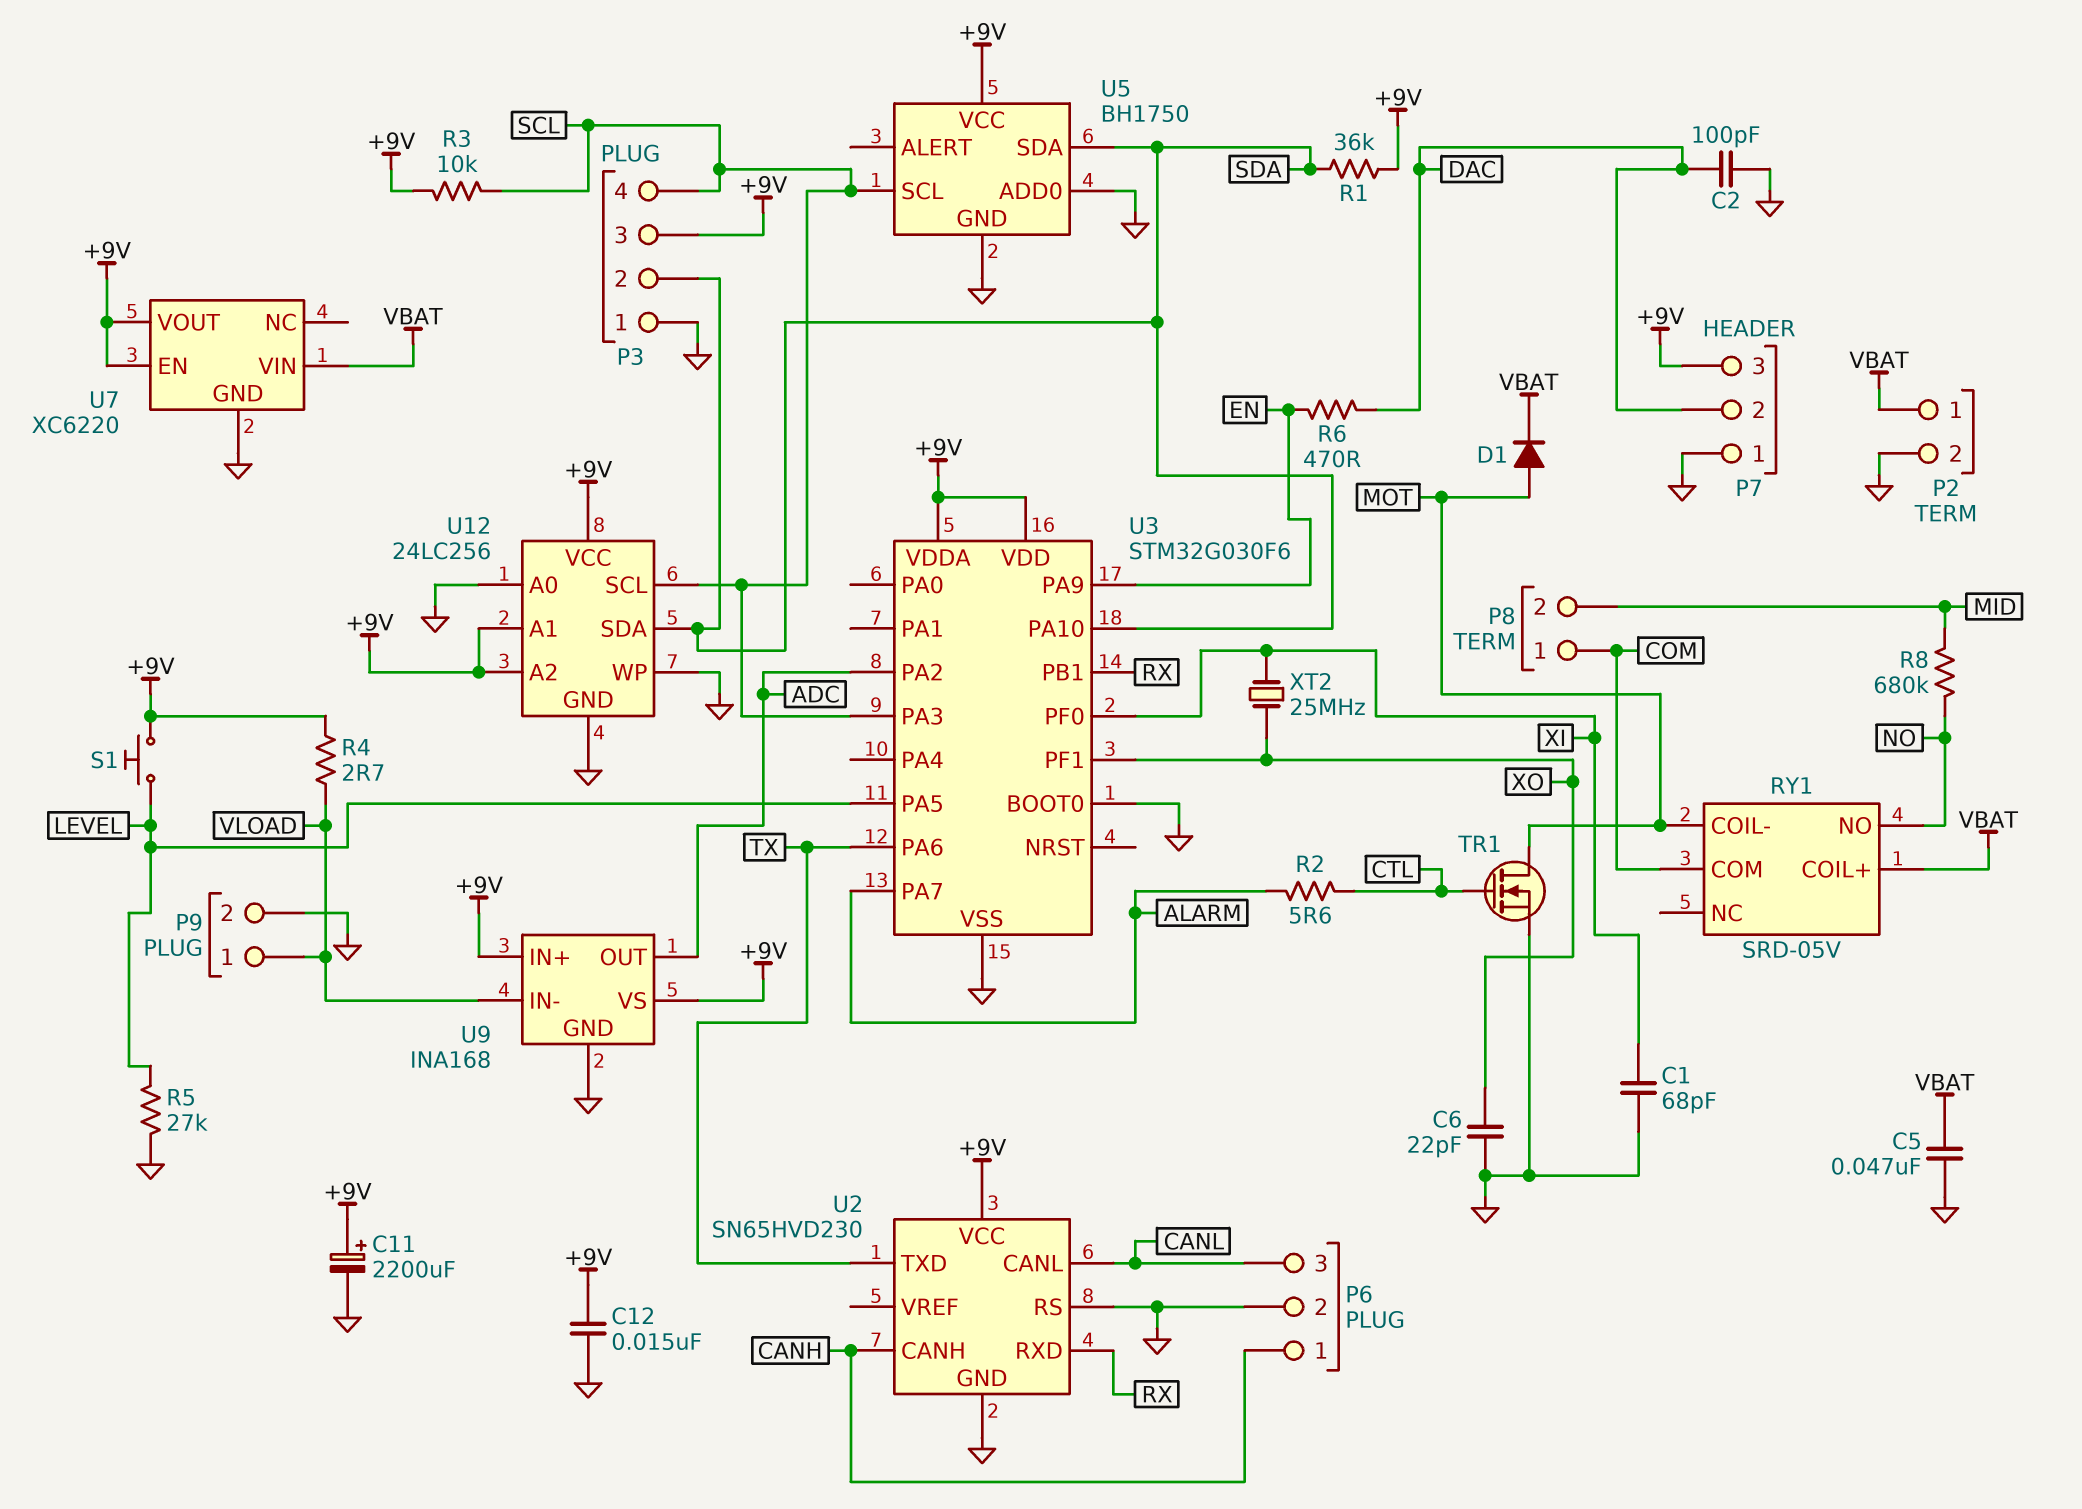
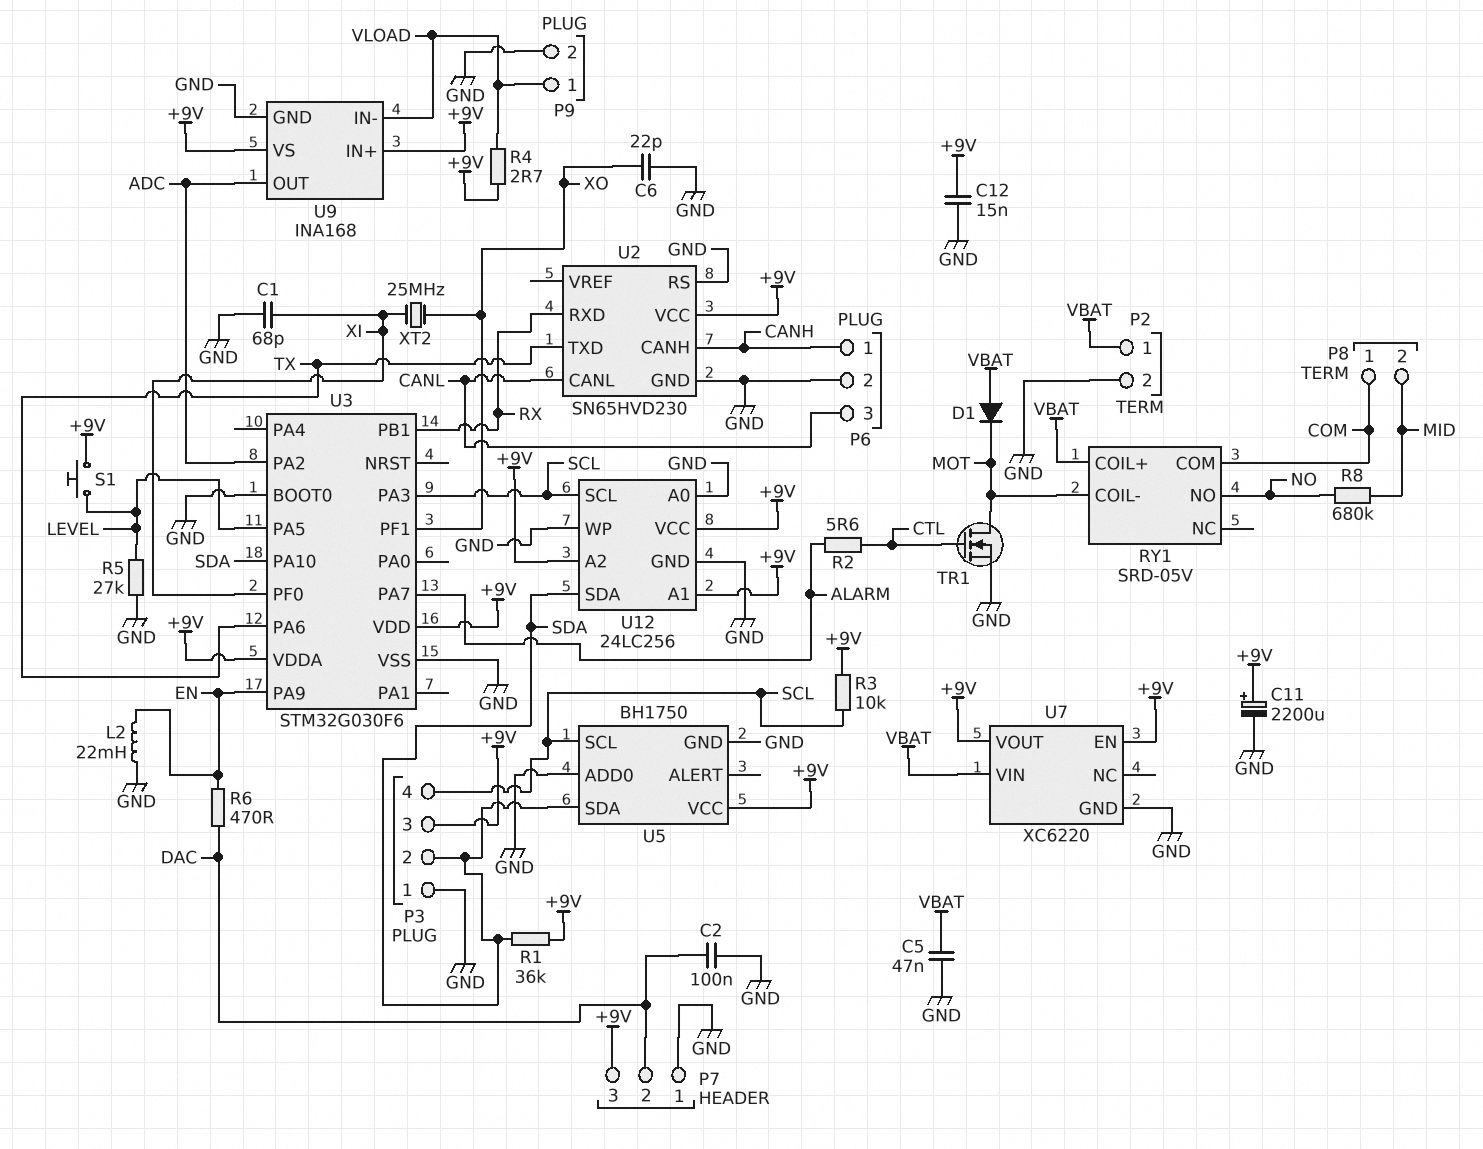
C2: 100pF (DAC, GND) -> 100nF (DAC, GND)
D1: diode (A MOT, K VBAT) -> diode (A VBAT, K MOT)
L2: none -> 22mH (EN, GND)

